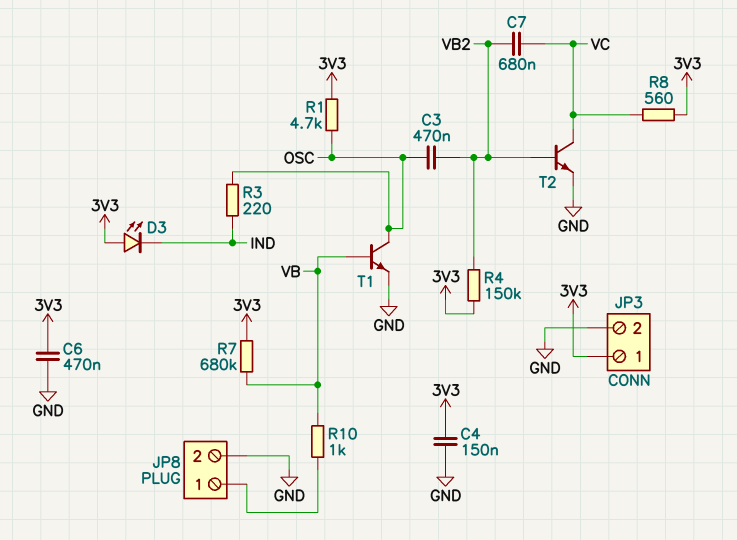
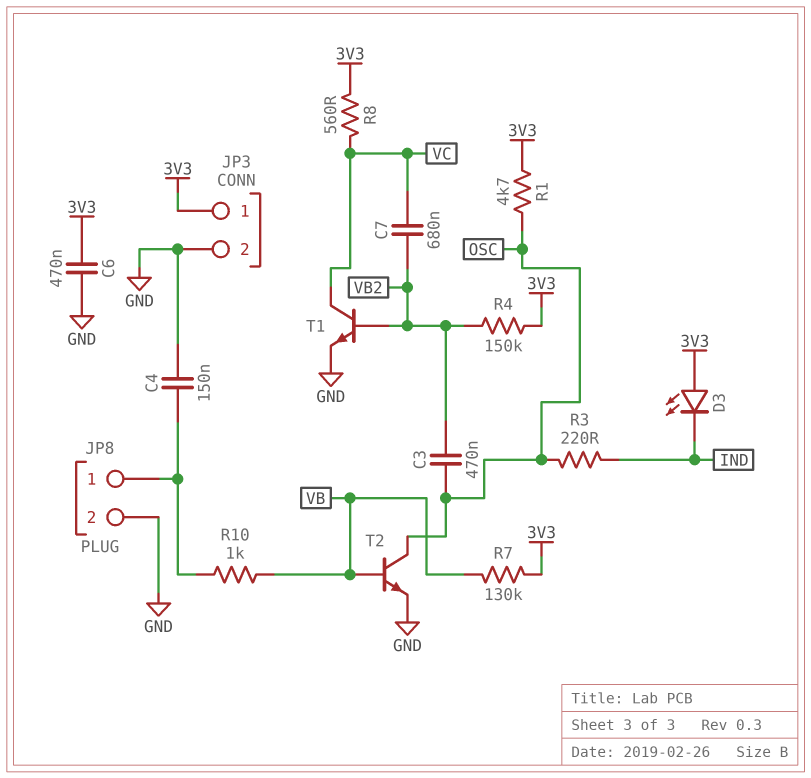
C4: 150nF (3V3, GND) -> 150nF (GND, JP8/1)
R7: 680k (3V3, VB) -> 130k (3V3, VB)
T1: NPN (B VB, C OSC, E GND) -> NPN (B VB2, C VC, E GND)
T2: NPN (B VB2, C VC, E GND) -> NPN (B VB, C OSC, E GND)

